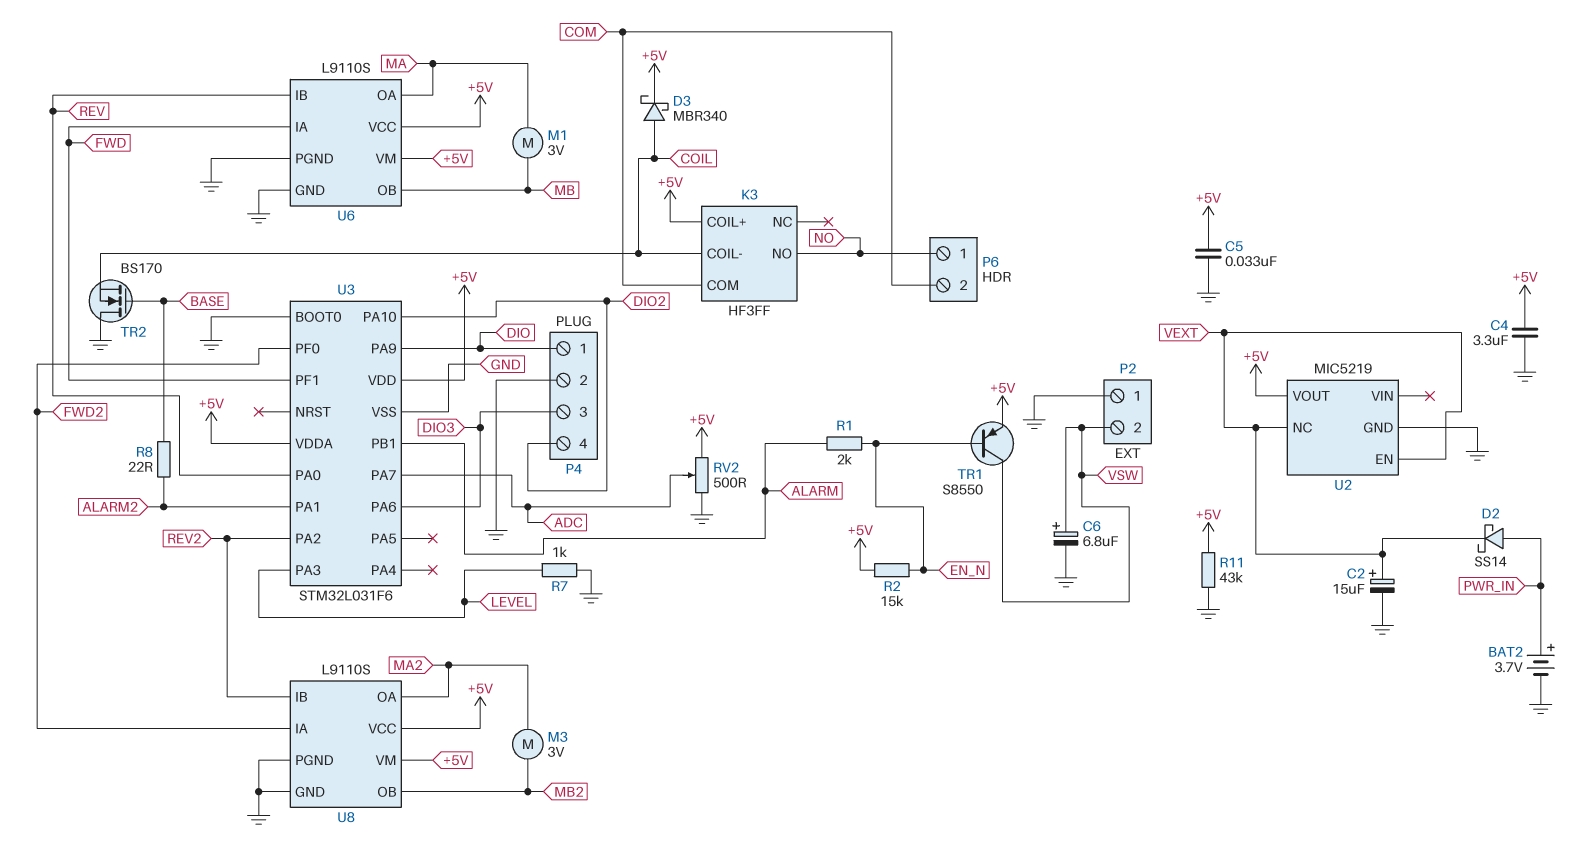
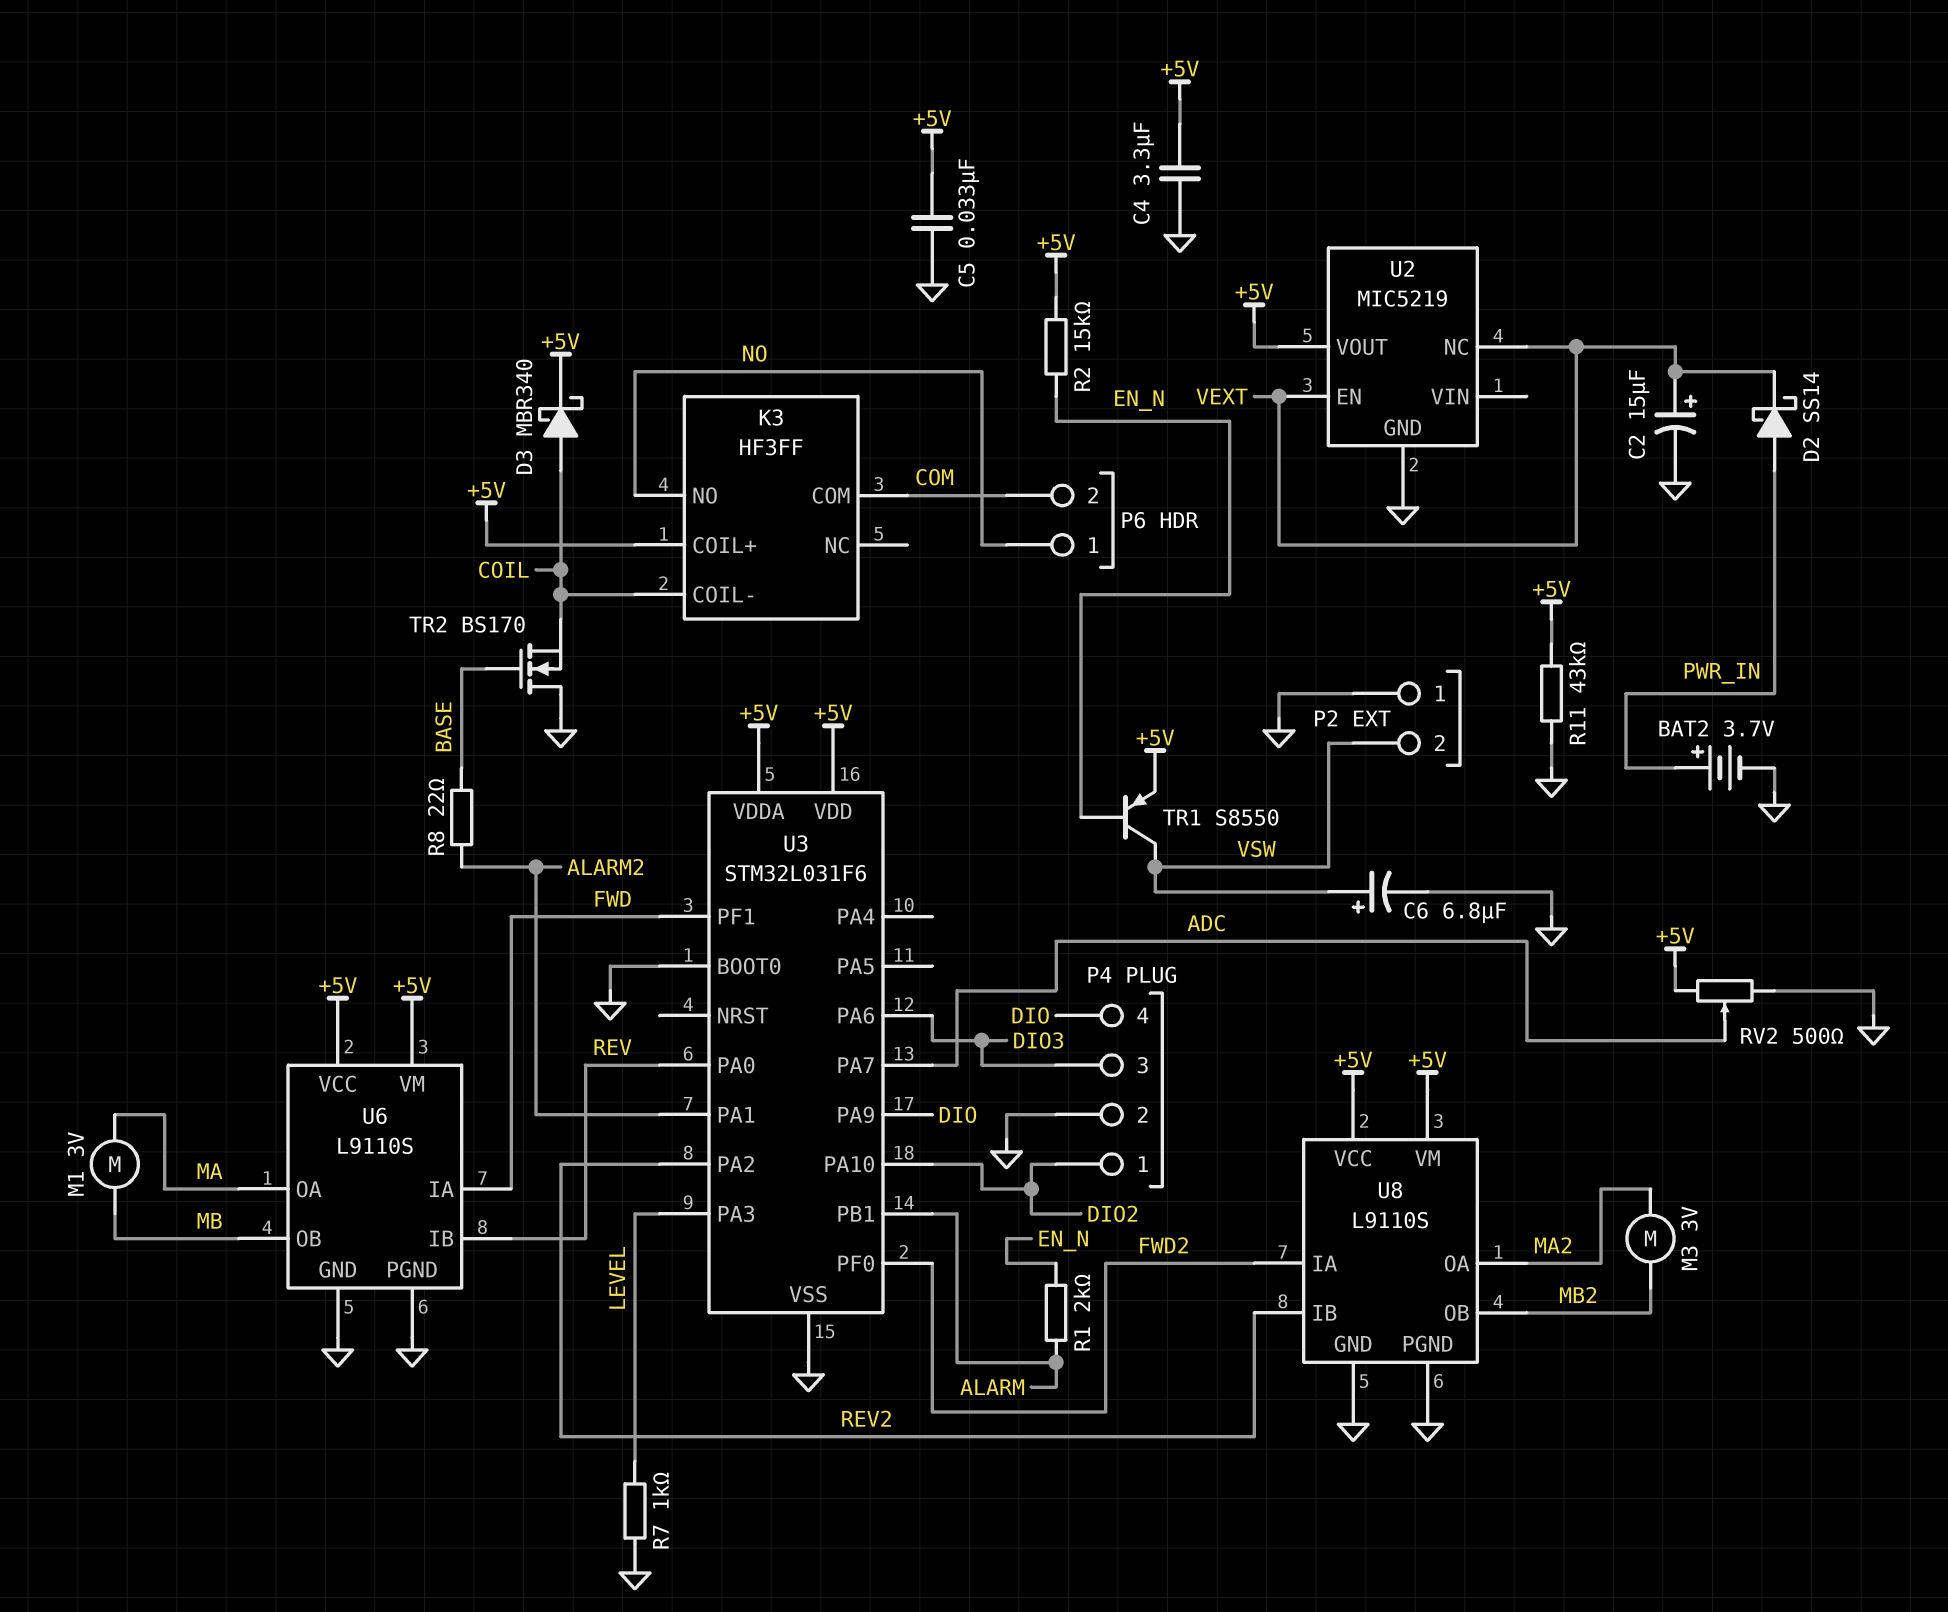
P4 pin 1: DIO -> DIO2
P4 pin 4: DIO2 -> DIO

